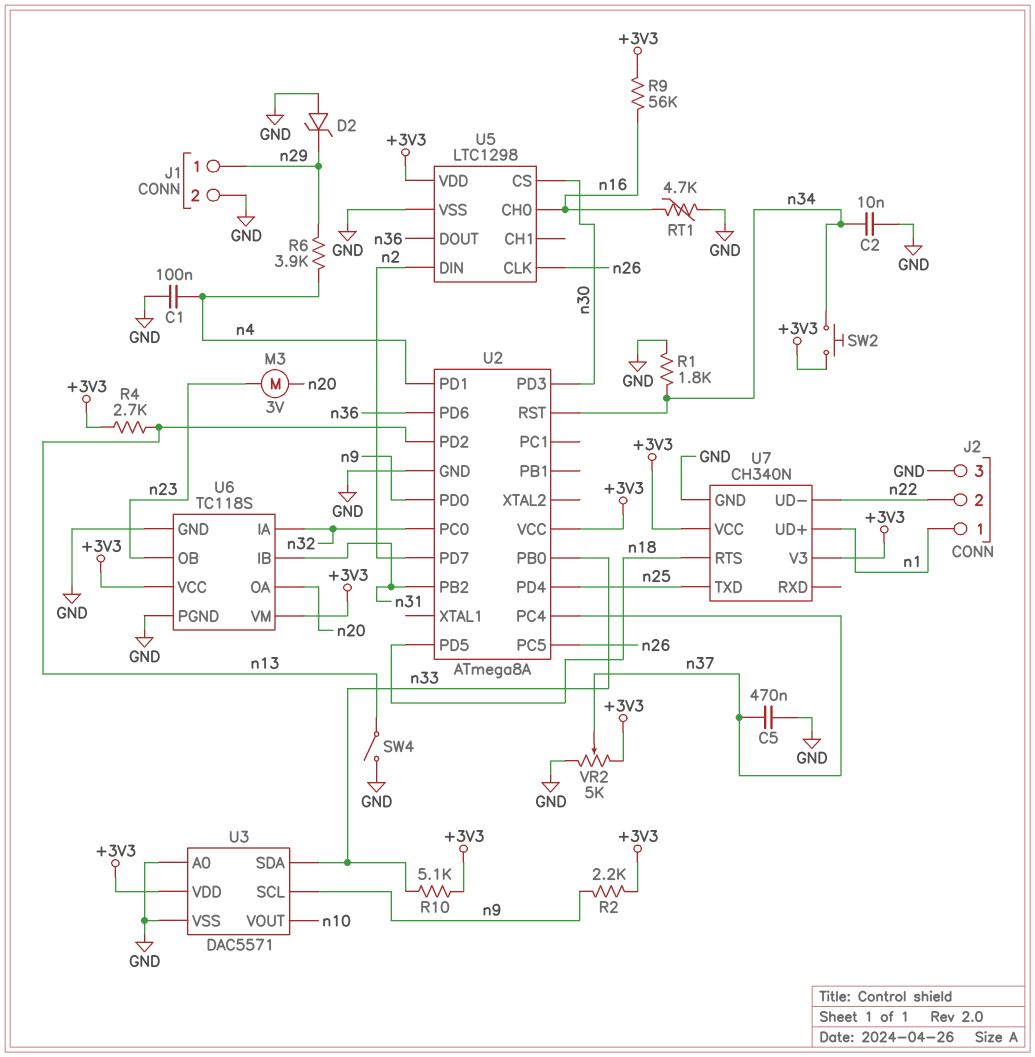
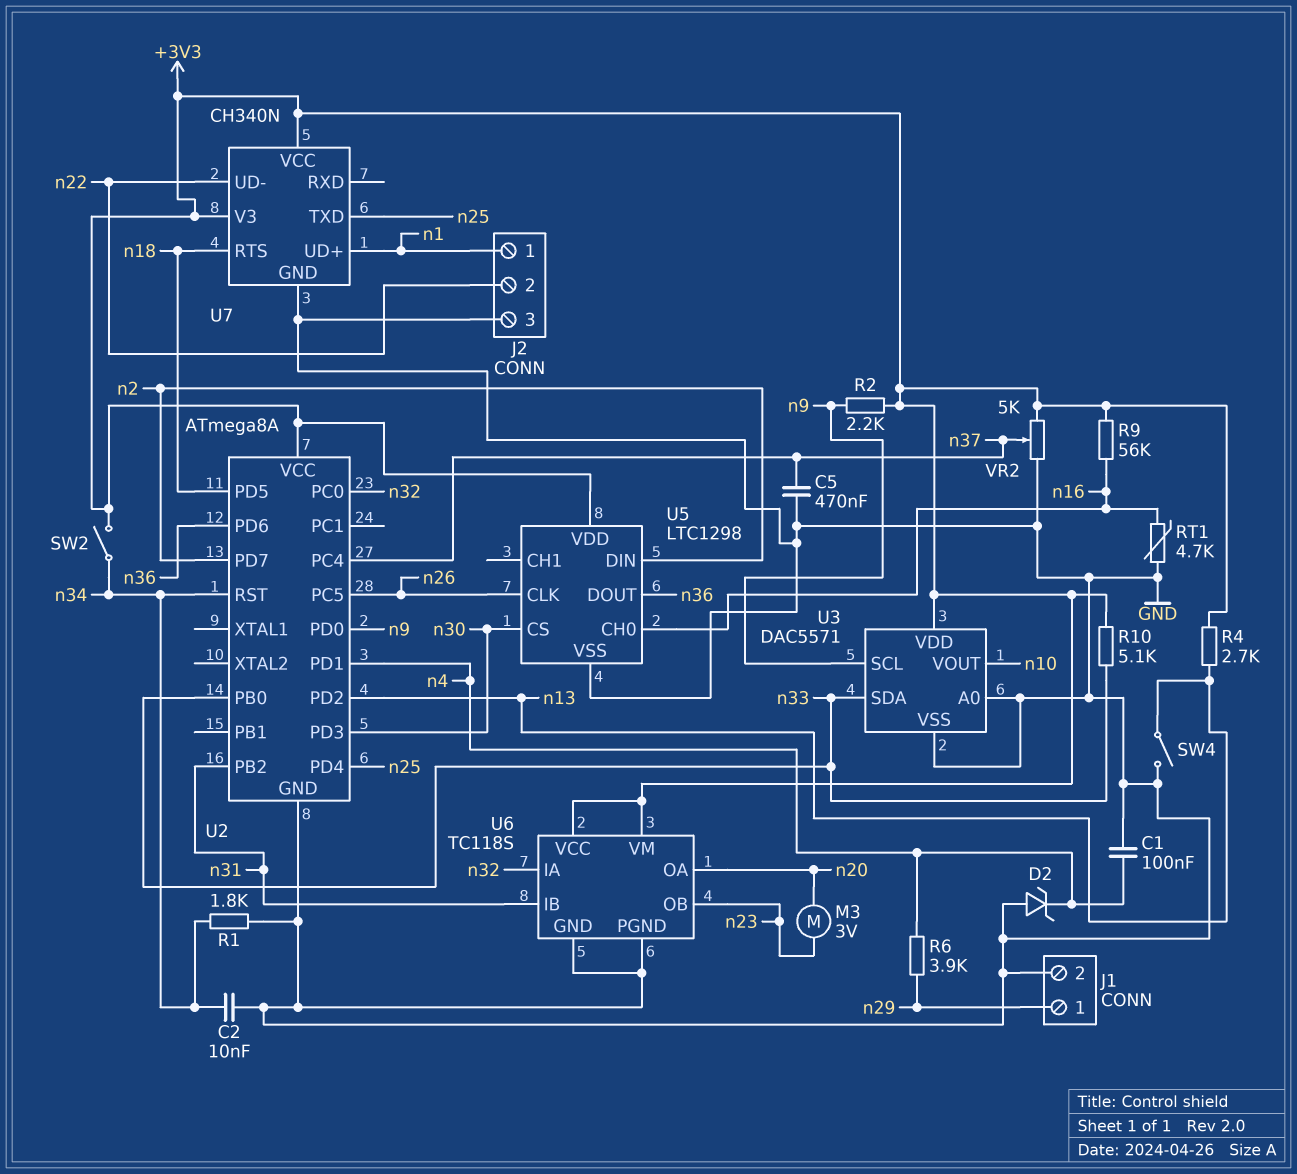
D2: zener (A GND, K n29) -> zener (A GND, K n4)
SW2: button (+3V3, n34) -> switch (+3V3, n34)

